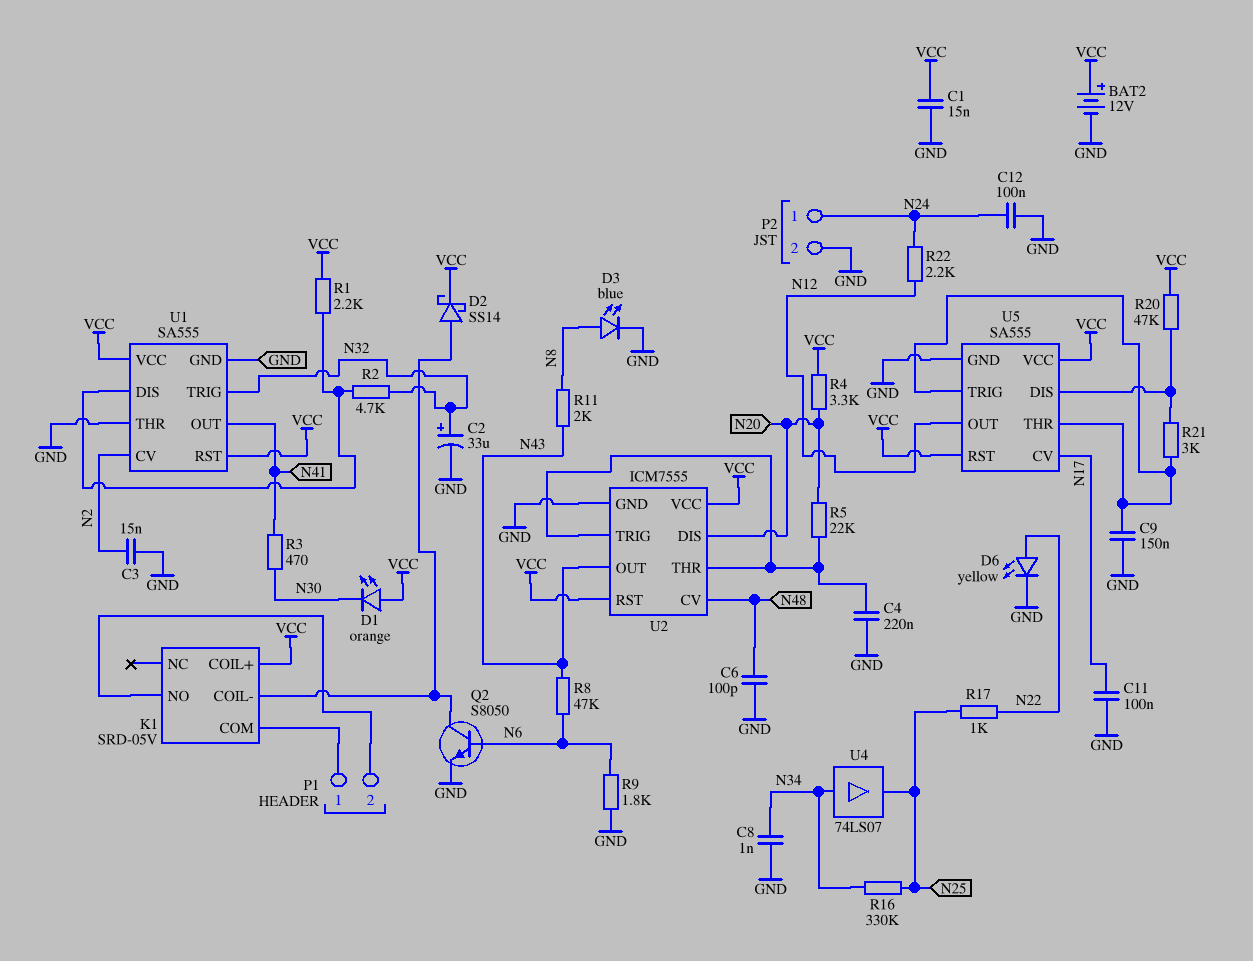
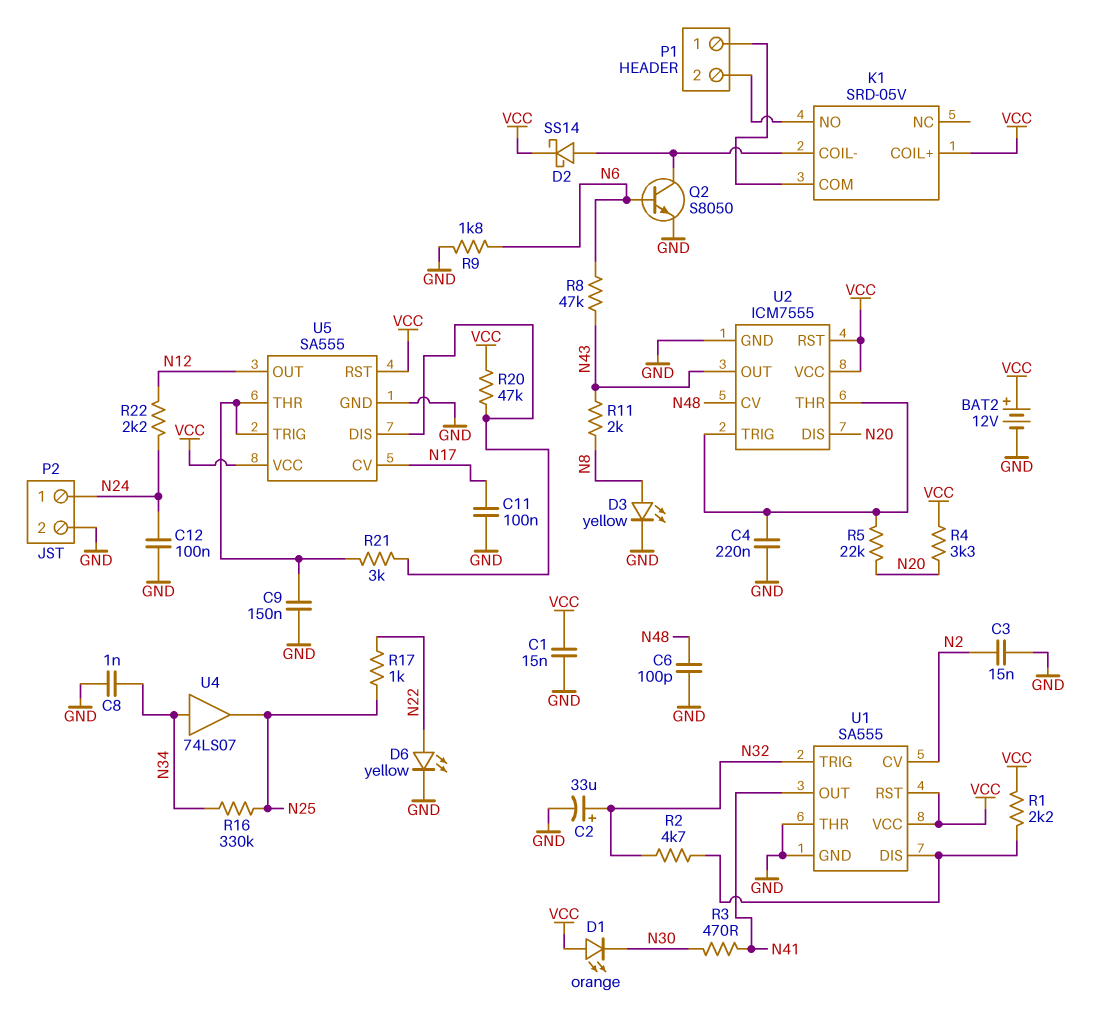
D3: LED blue (A N8, K GND) -> LED yellow (A N8, K GND)

